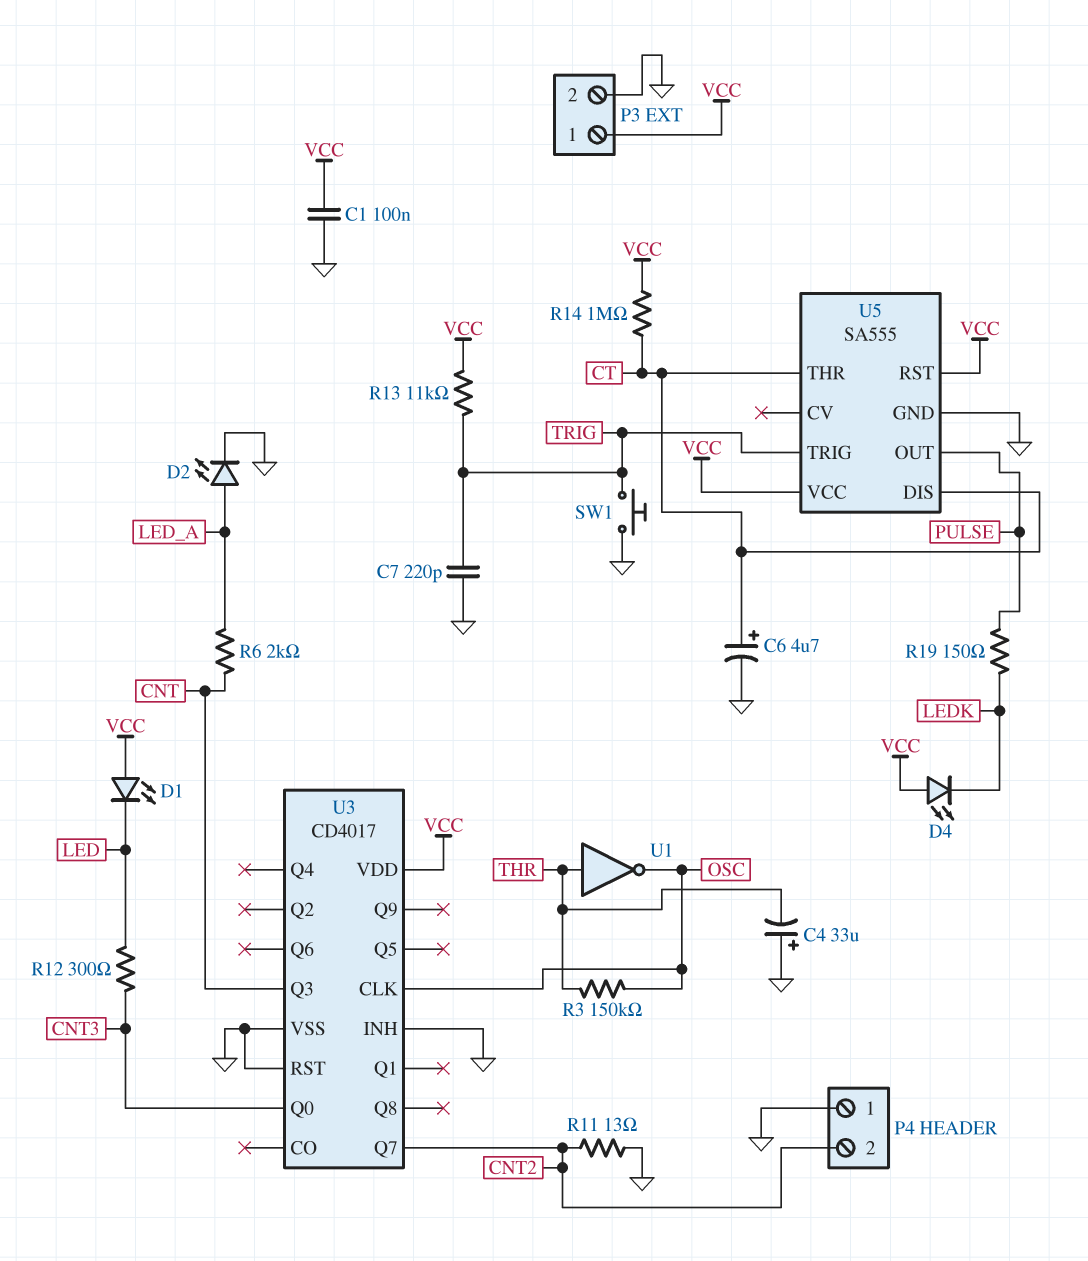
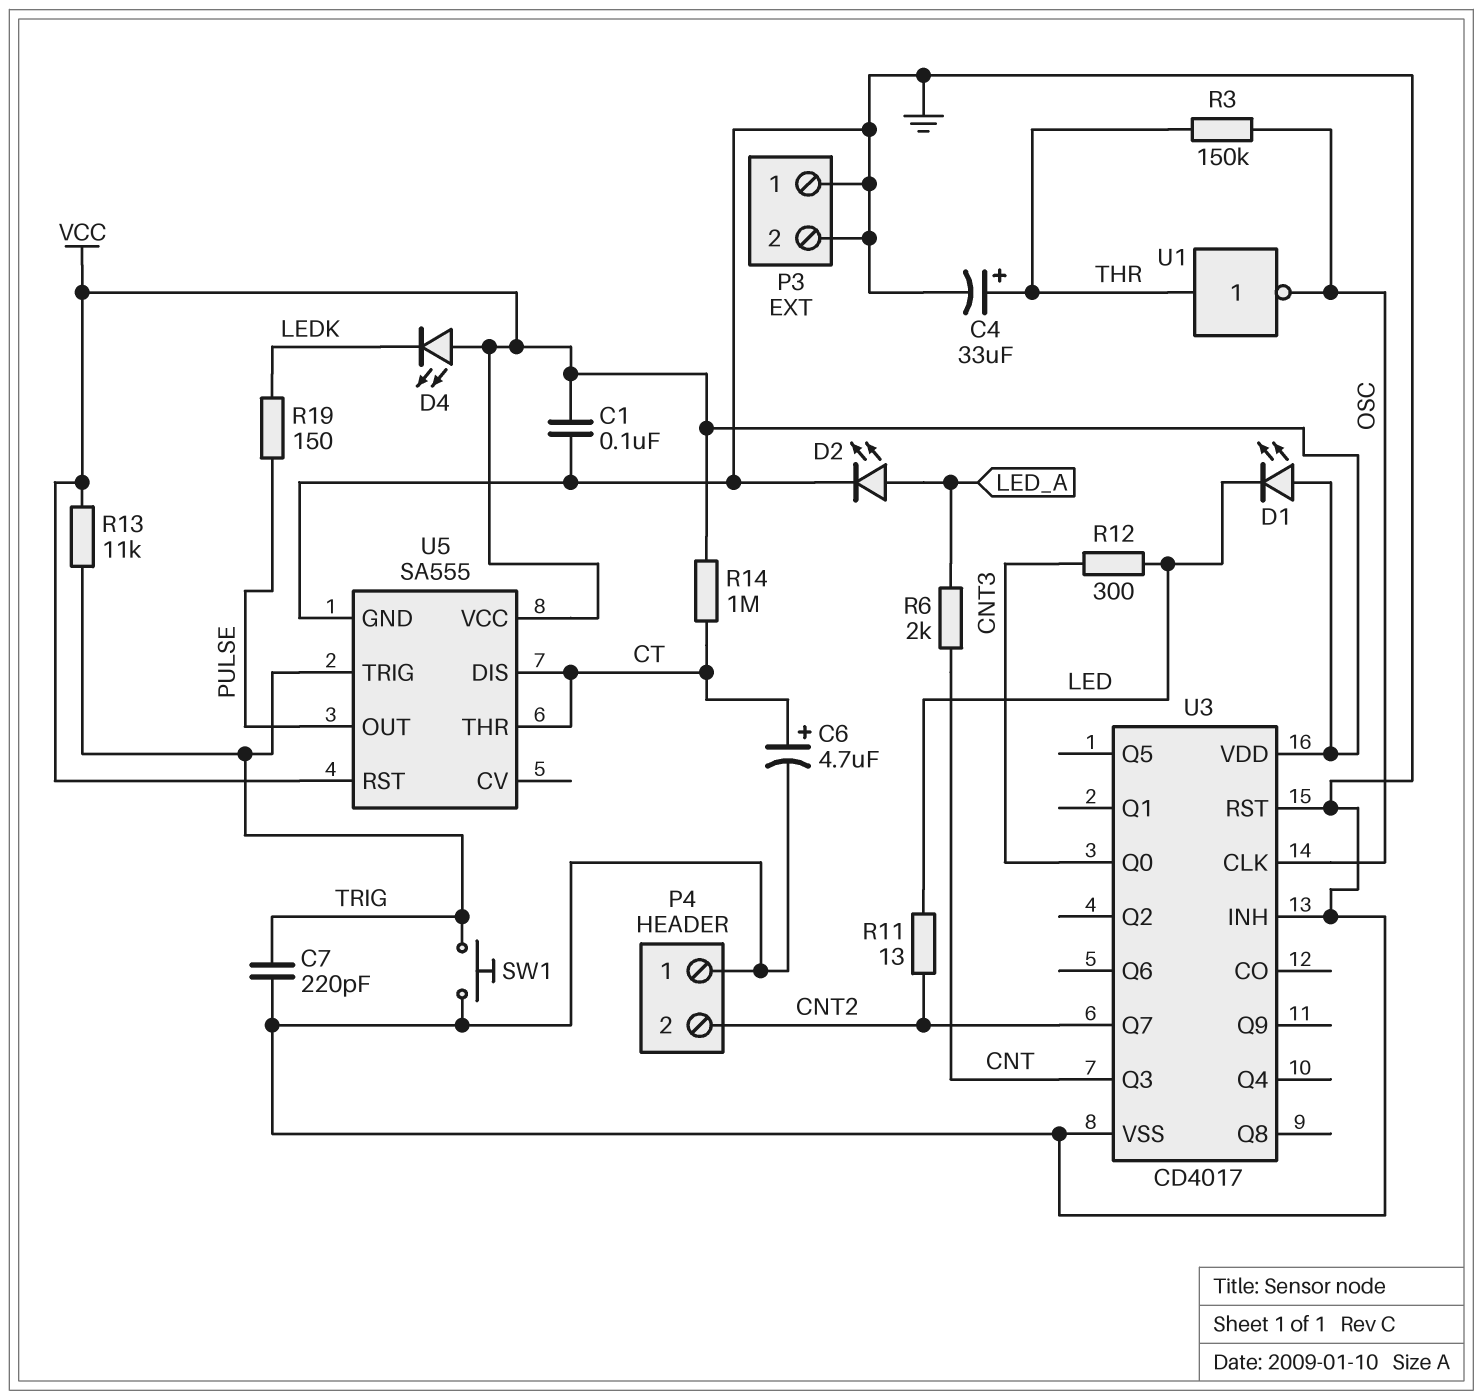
C4: 33uF (plus GND, minus THR) -> 33uF (plus THR, minus GND)
P3 pin 1: VCC -> GND
R11: 13 (CNT2, GND) -> 13 (CNT2, LED)

